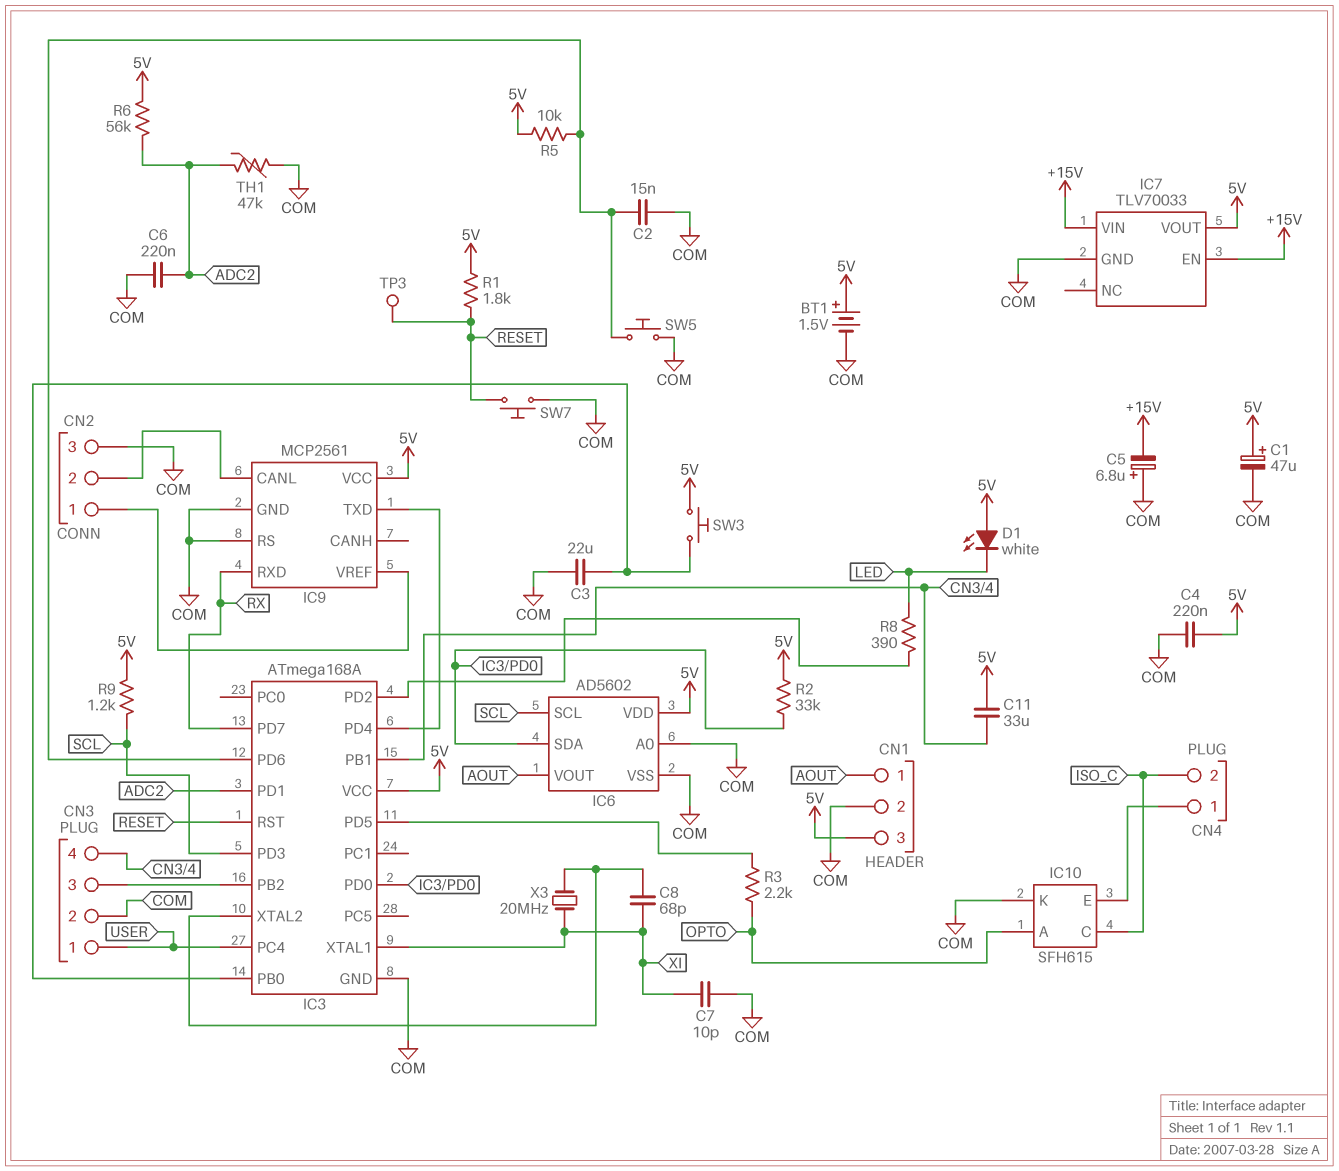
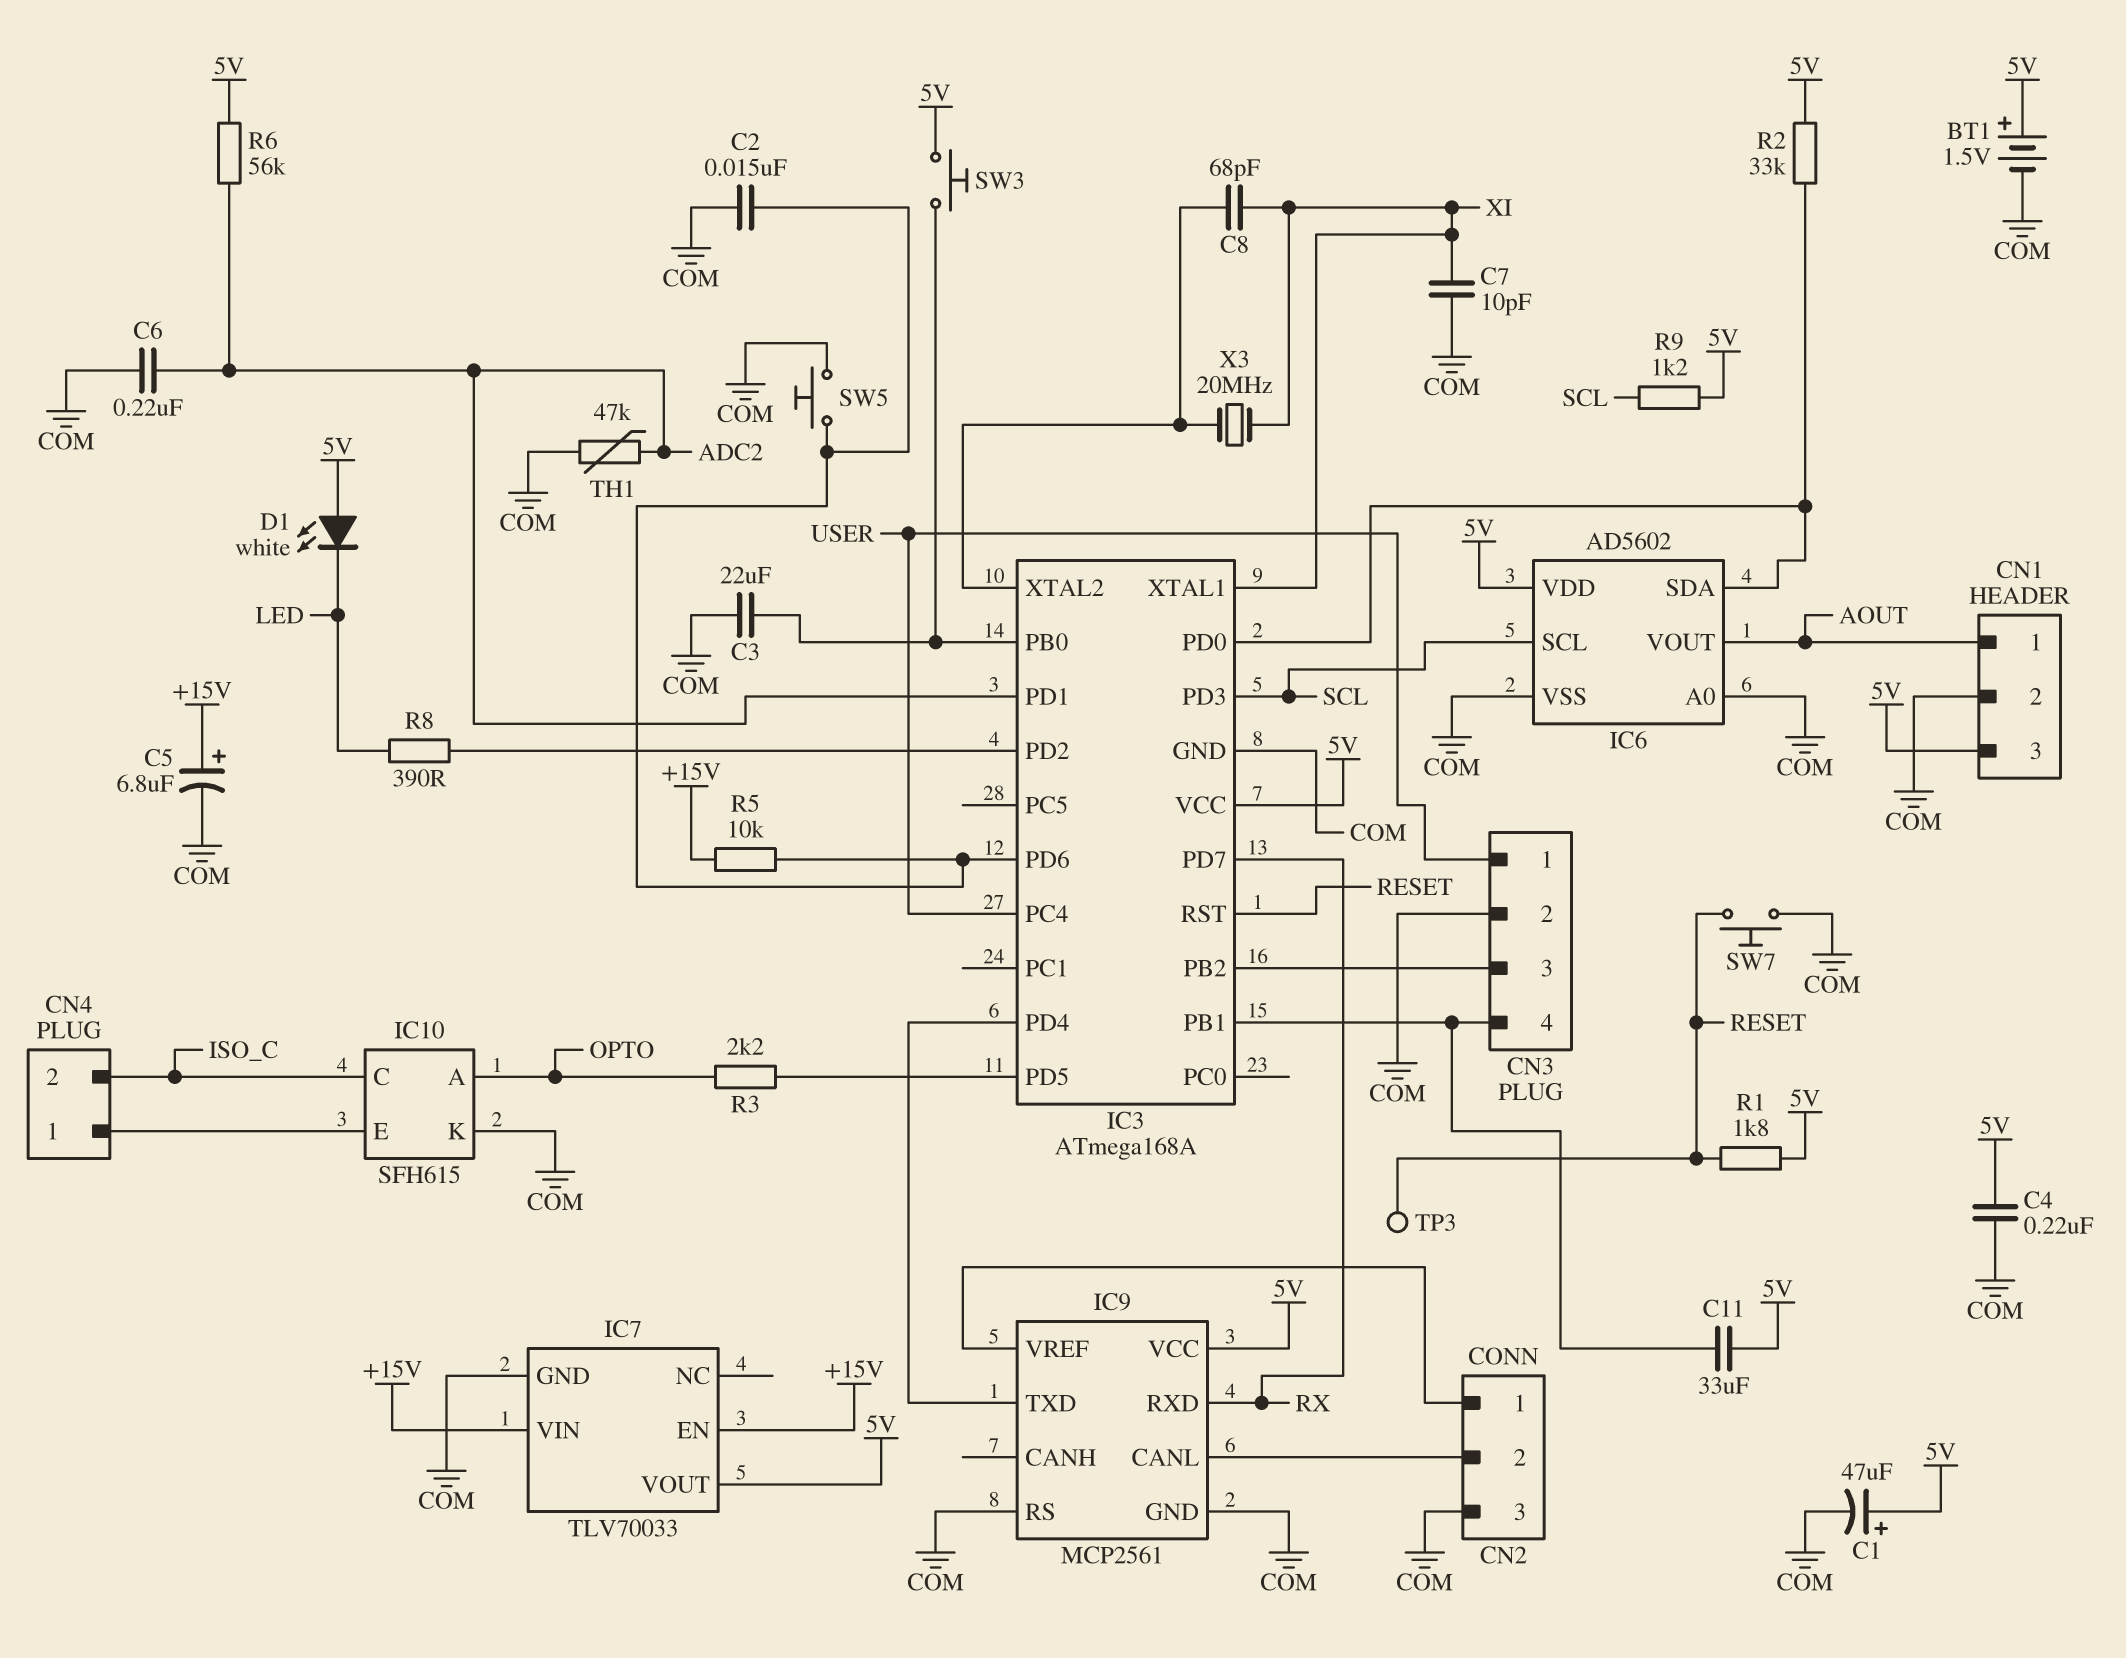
C5: 6.8uF (plus COM, minus +15V) -> 6.8uF (plus +15V, minus COM)
R5: 10k (5V, IC3/PD6) -> 10k (+15V, IC3/PD6)

